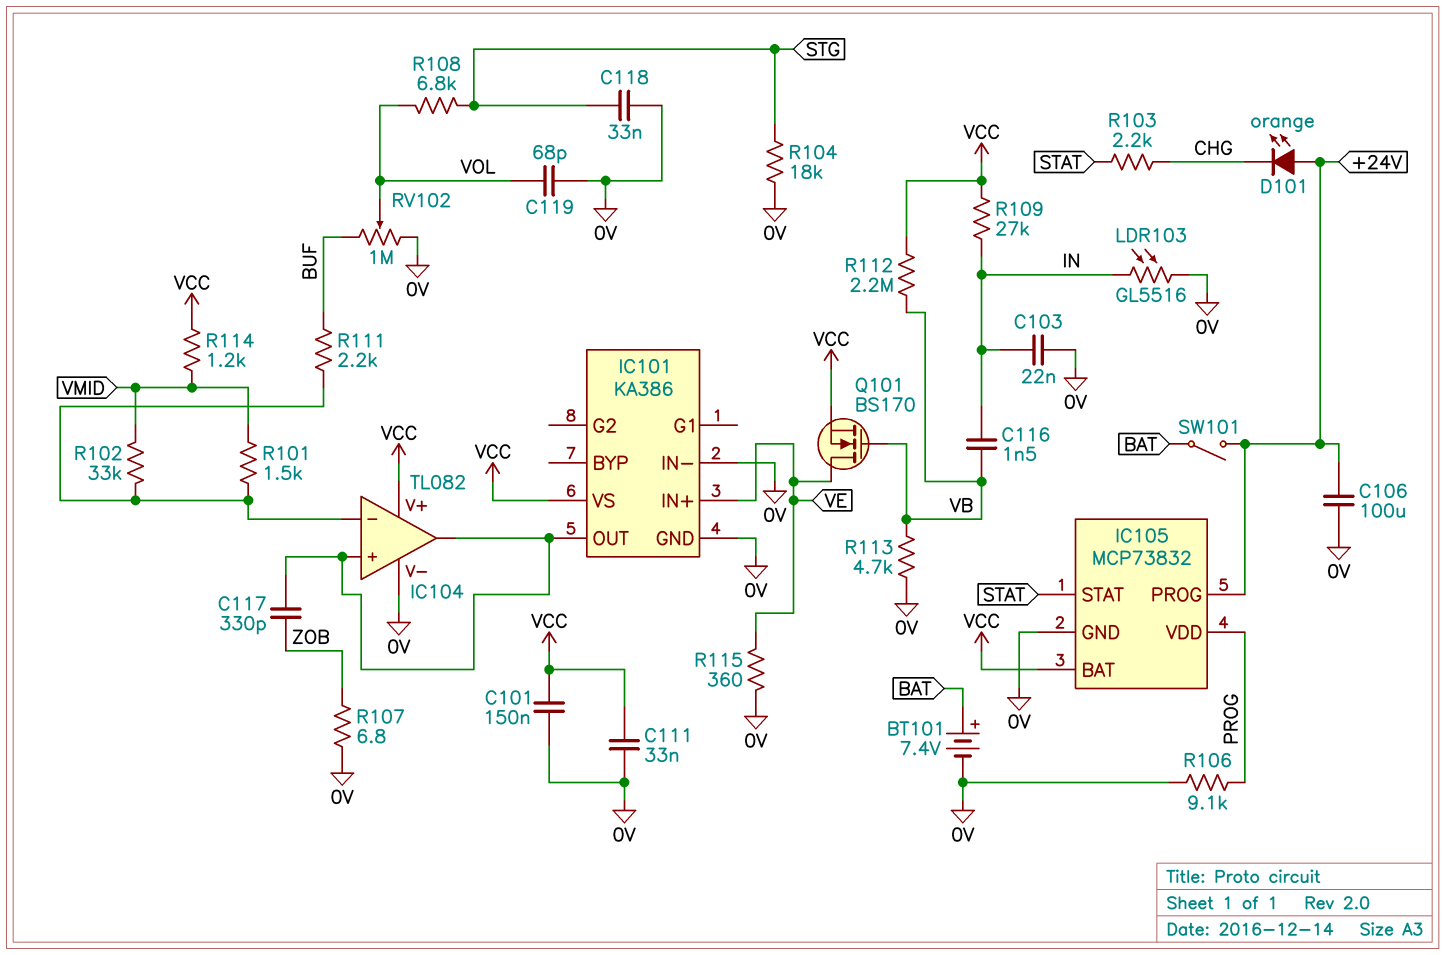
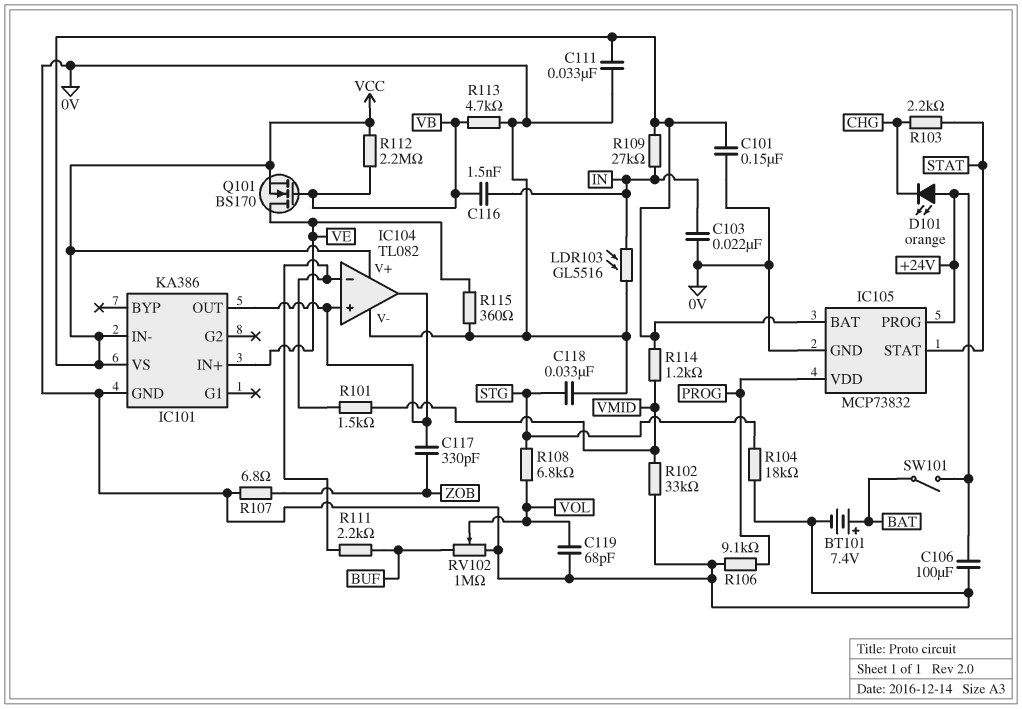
IC101 pin IN-: 0V -> VCC
R102: 33k (IC104/in-, VMID) -> 33k (0V, VMID)

